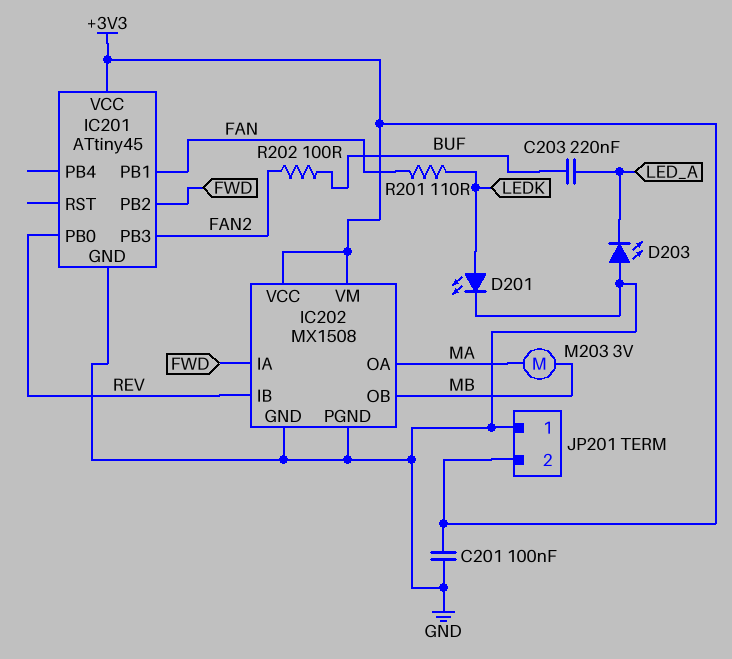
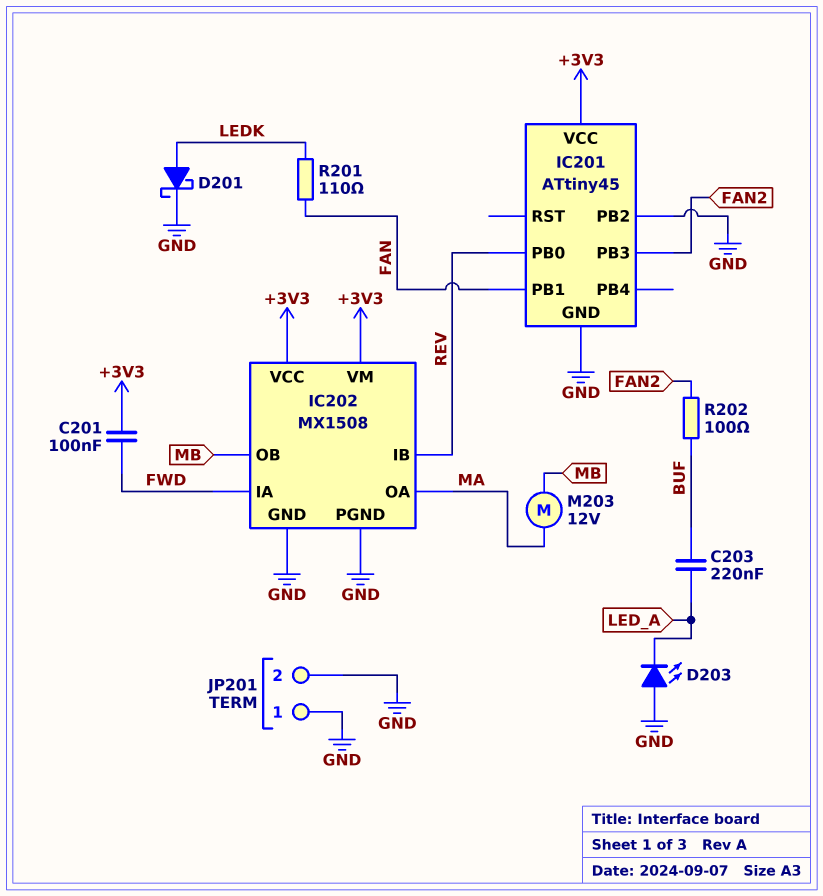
C201: 100nF (+3V3, GND) -> 100nF (+3V3, FWD)
D201: LED (A LEDK, K GND) -> schottky (A LEDK, K GND)
IC201 pin PB2: FWD -> GND
JP201 pin 2: +3V3 -> GND
M203: motor 3V (MA, MB) -> motor 12V (MA, MB)

